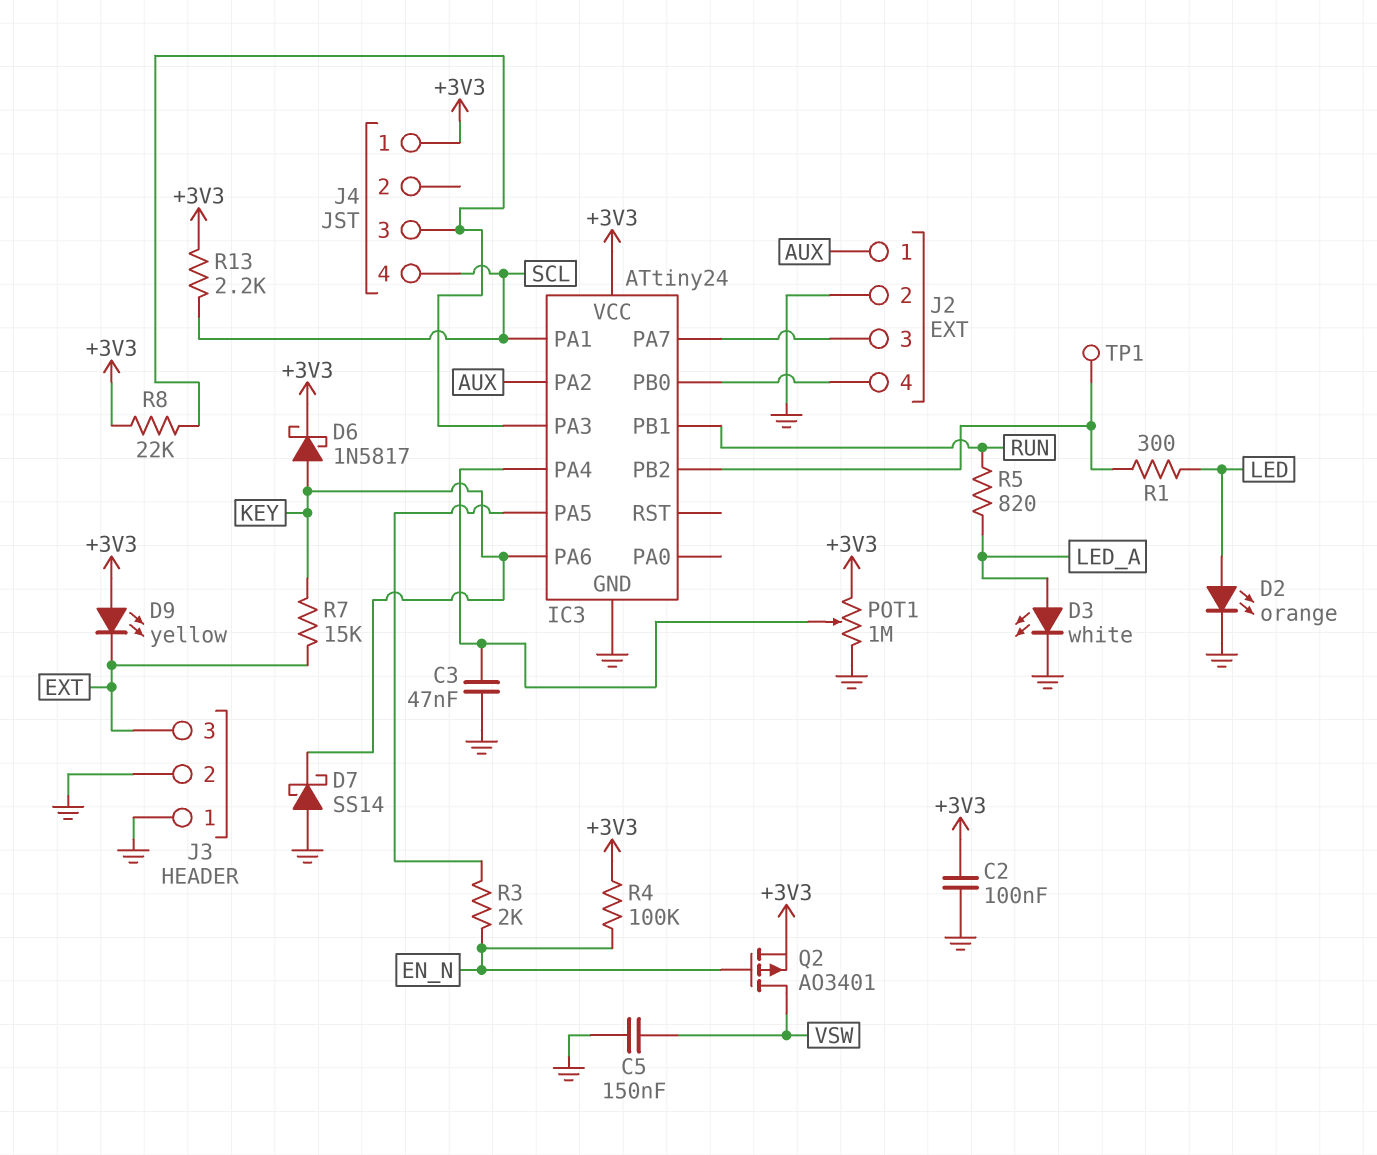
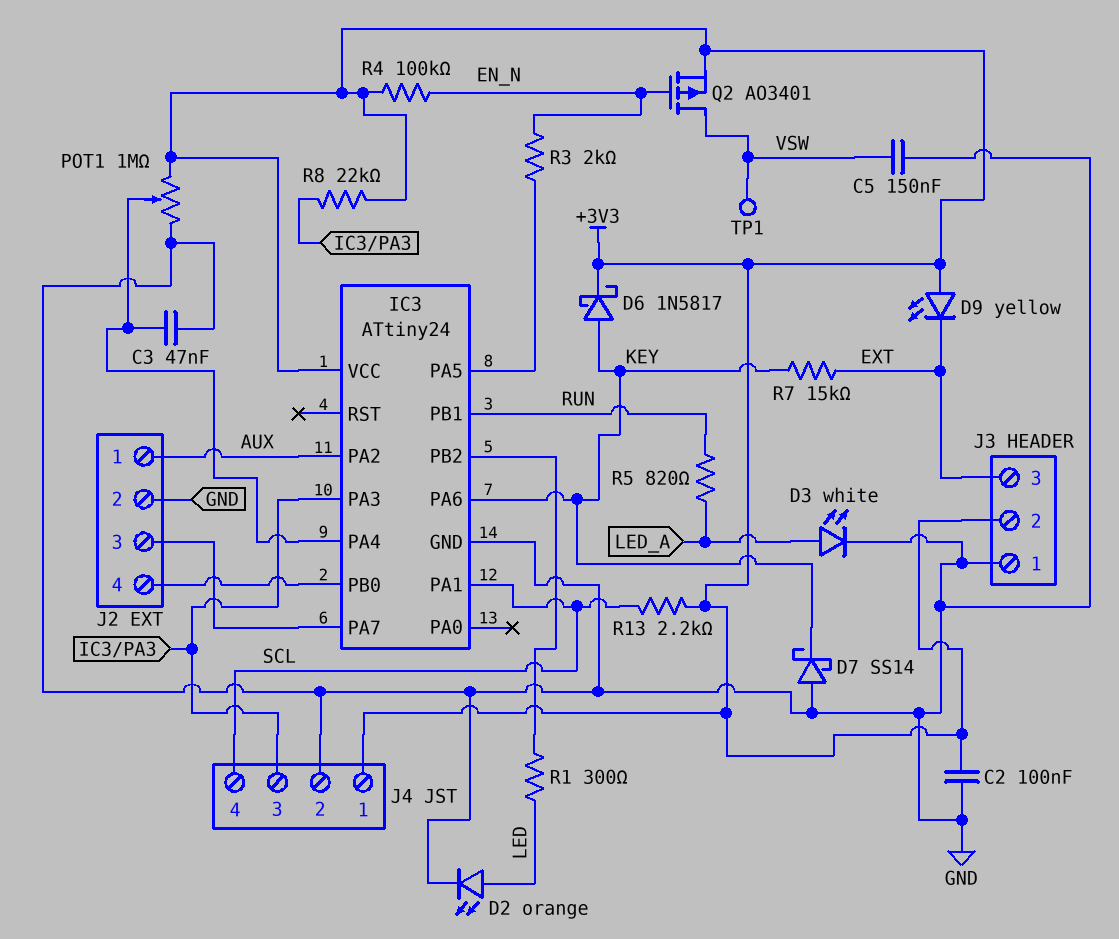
J3 pin 2: GND -> +3V3
J4 pin 2: none -> GND
TP1: test point (IC3/PB2) -> test point (VSW)

